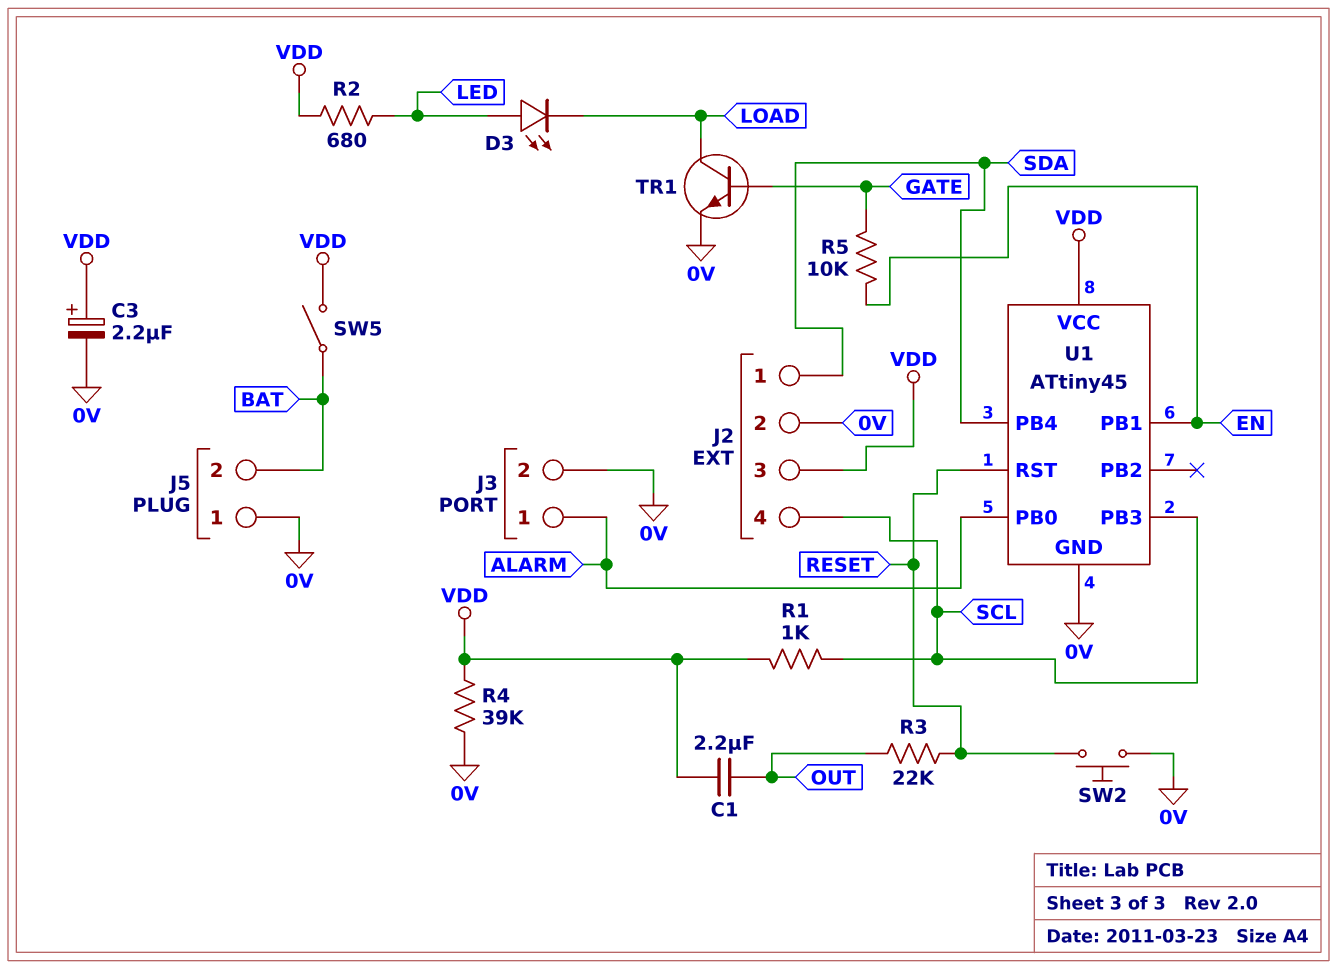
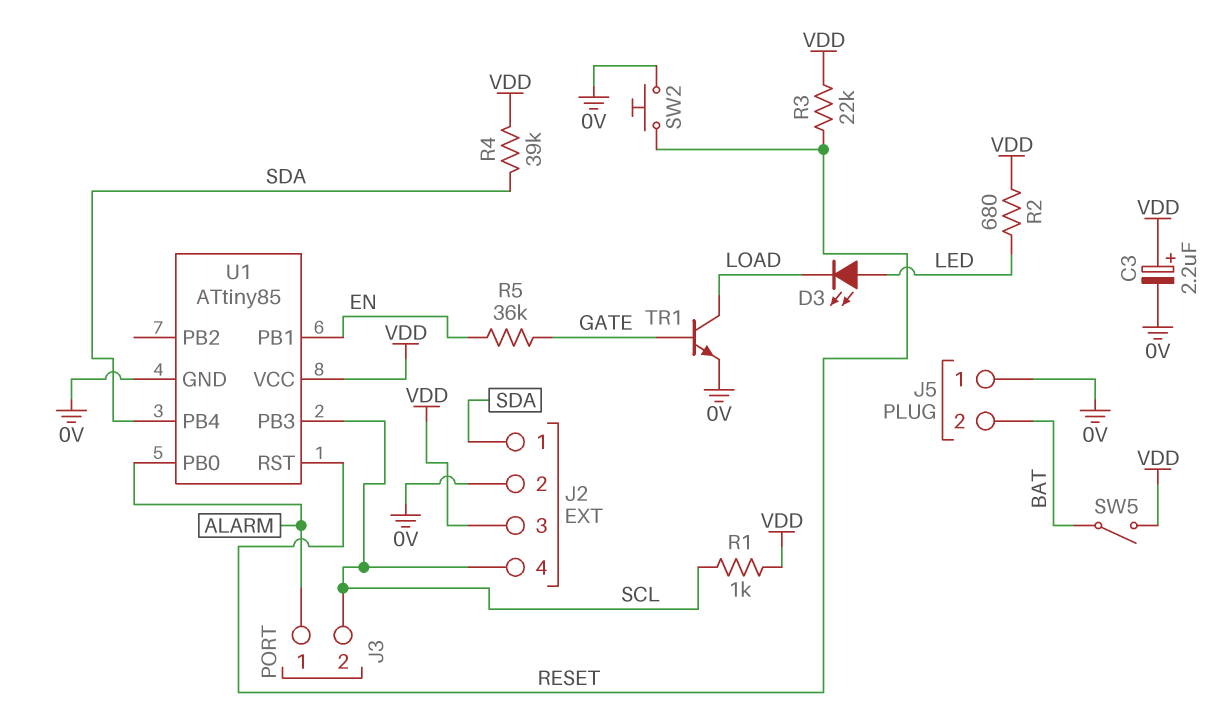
C1: 2.2uF (OUT, VDD) -> none
J3 pin 2: 0V -> SCL
R3: 22k (OUT, RESET) -> 22k (RESET, VDD)
R4: 39k (0V, VDD) -> 39k (SDA, VDD)
R5: 10k (EN, GATE) -> 36k (EN, GATE)
U1: ATtiny45 -> ATtiny85

